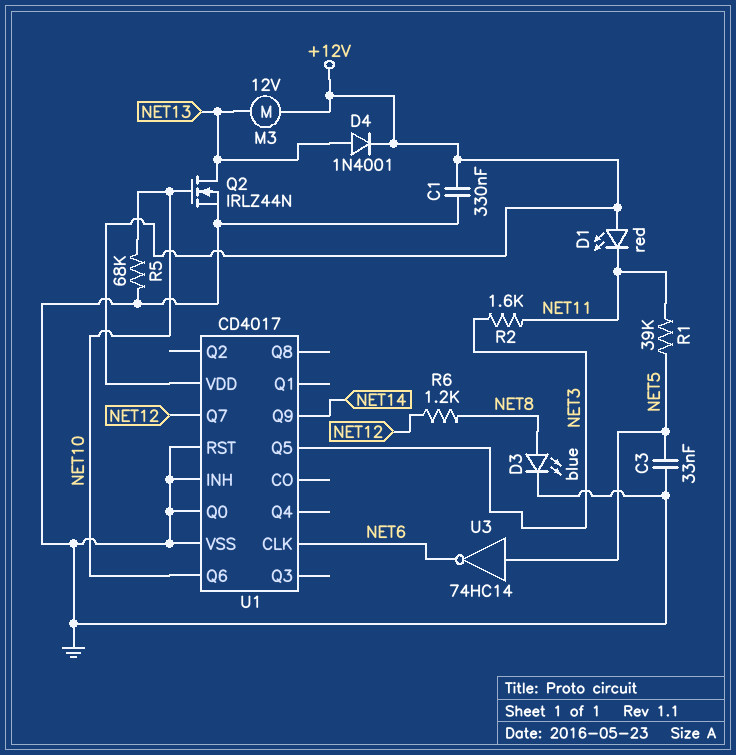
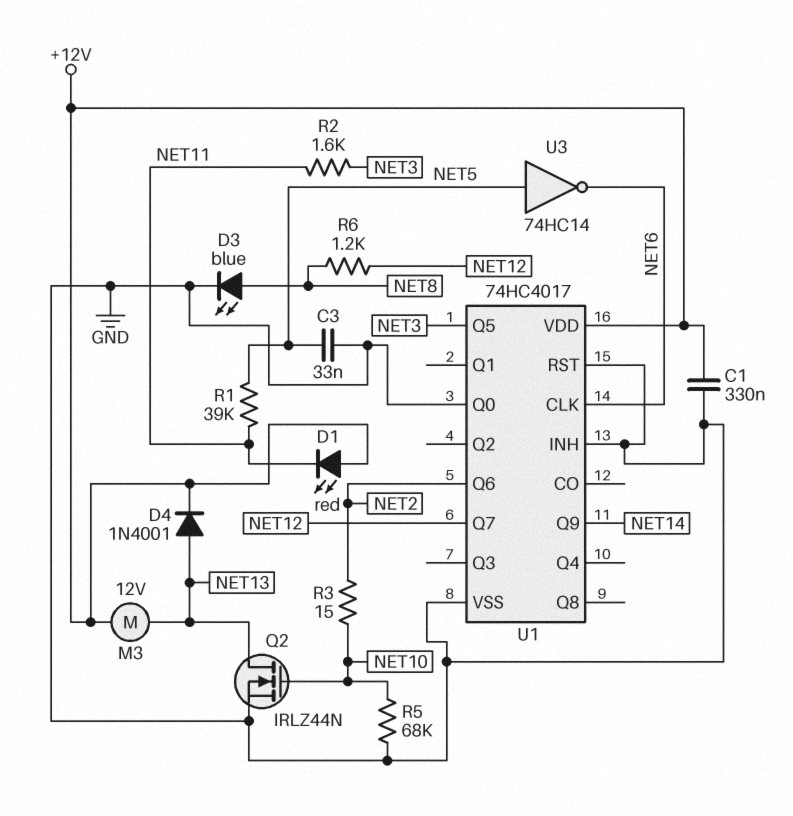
R3: none -> 15 (NET2, NET10)
U1: CD4017 -> 74HC4017
U1 pin Q6: NET10 -> NET2

